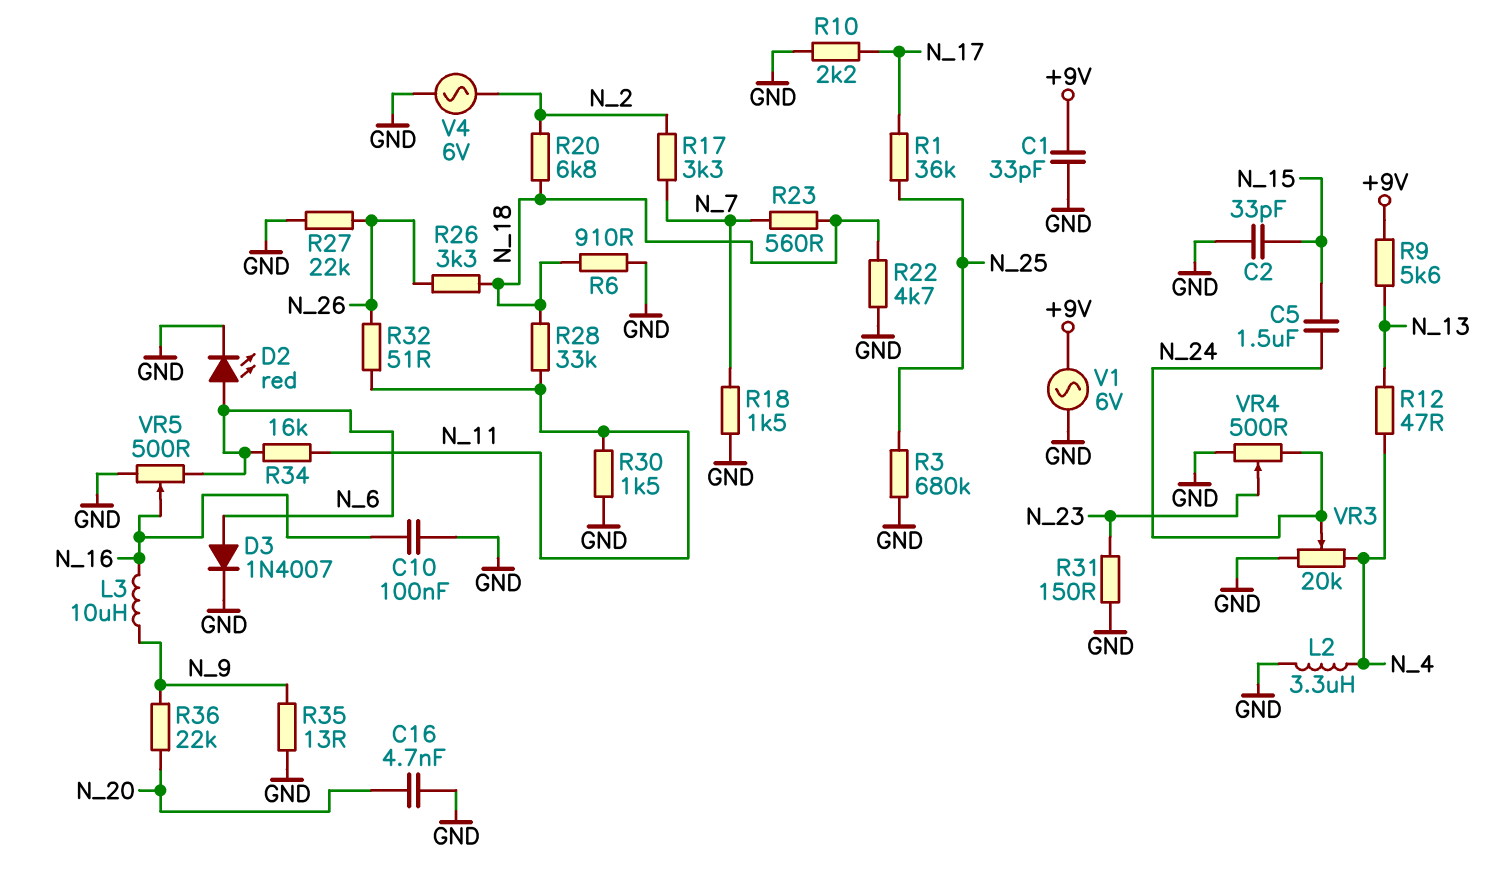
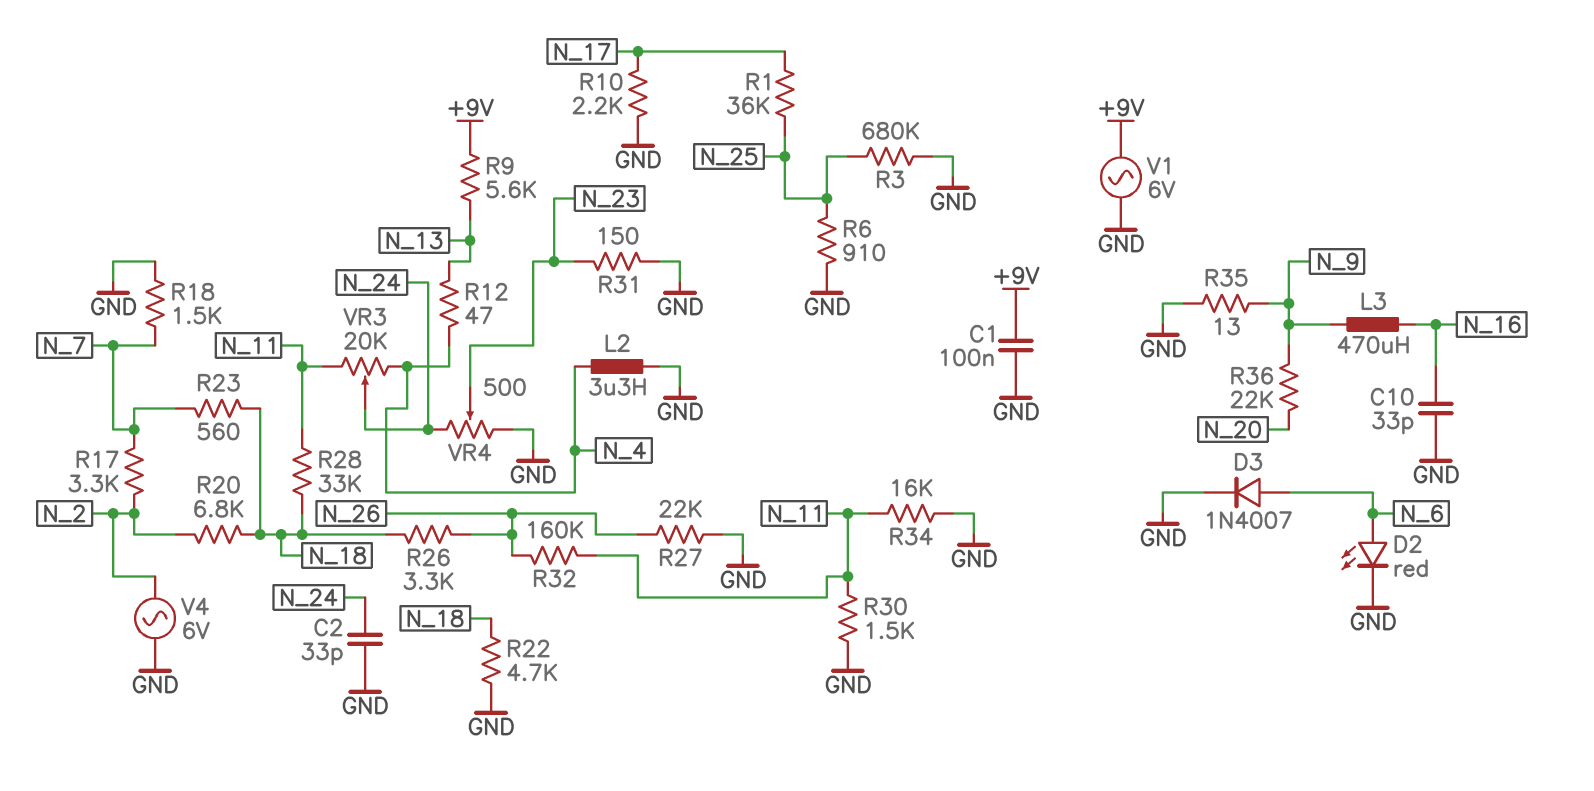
C1: 33pF (+9V, GND) -> 100nF (+9V, GND)
C2: 33pF (GND, N_15) -> 33pF (GND, N_24)
C5: 1.5uF (N_15, N_24) -> none
C10: 100nF (GND, N_16) -> 33pF (GND, N_16)
C16: 4.7nF (GND, N_20) -> none
L3: 10uH (N_9, N_16) -> 470uH (N_9, N_16)
R6: 910 (GND, N_18) -> 910 (GND, N_25)
R32: 51 (N_11, N_26) -> 160k (N_11, N_26)
R34: 16k (N_6, N_11) -> 16k (GND, N_11)
VR3: 20k (GND, N_4, wiper N_24) -> 20k (N_4, N_11, wiper N_24)
VR5: 500 (GND, N_6, wiper N_16) -> none

